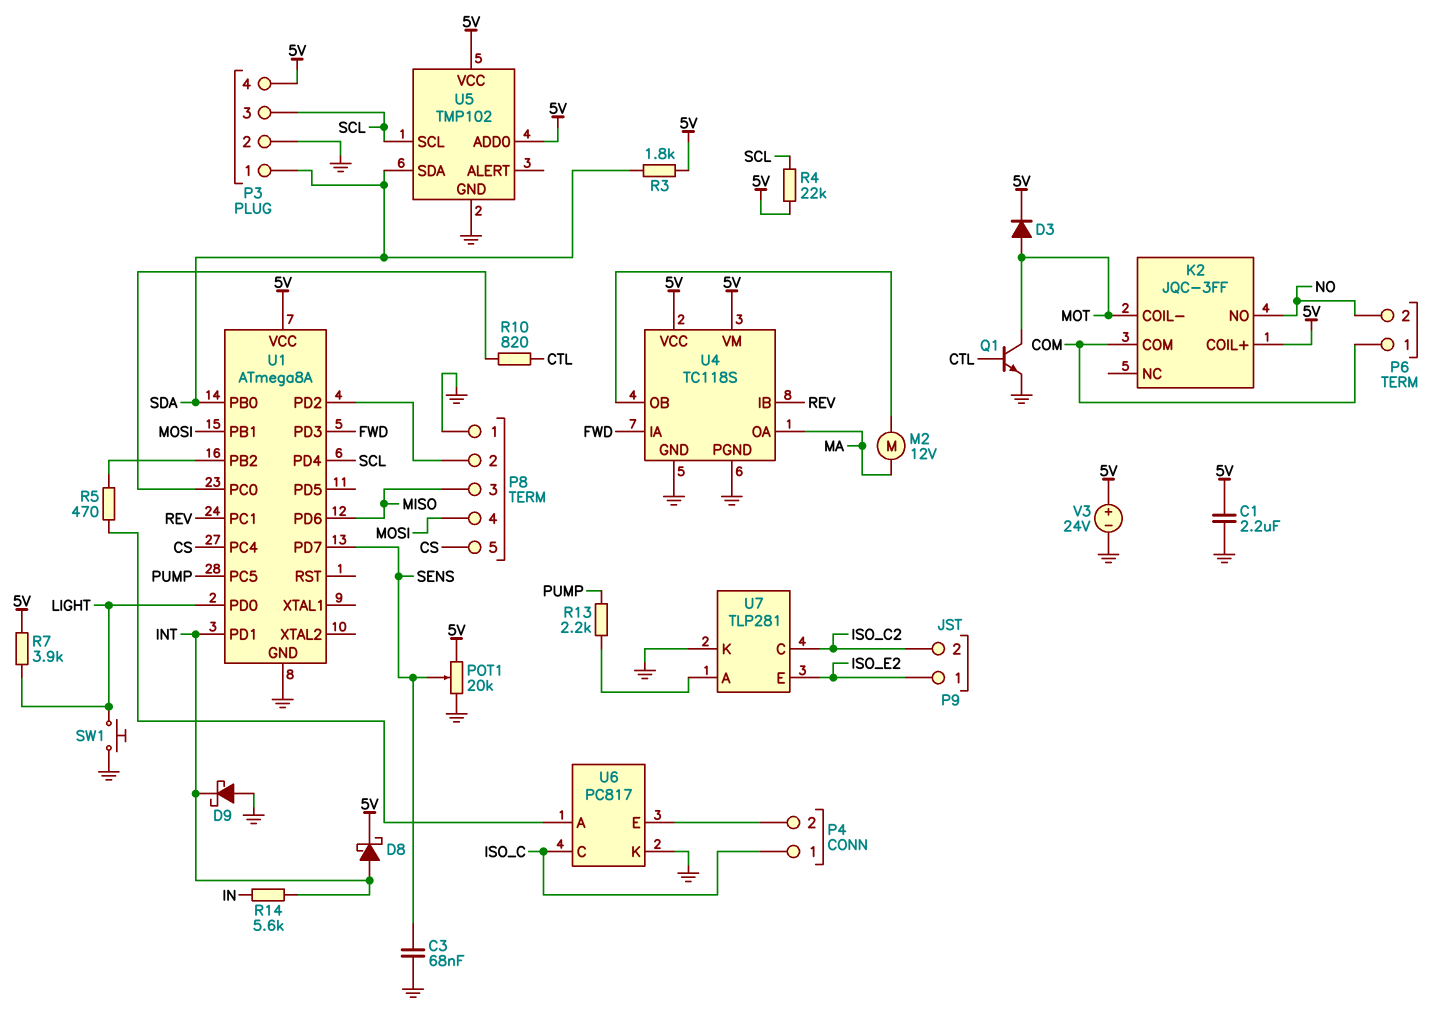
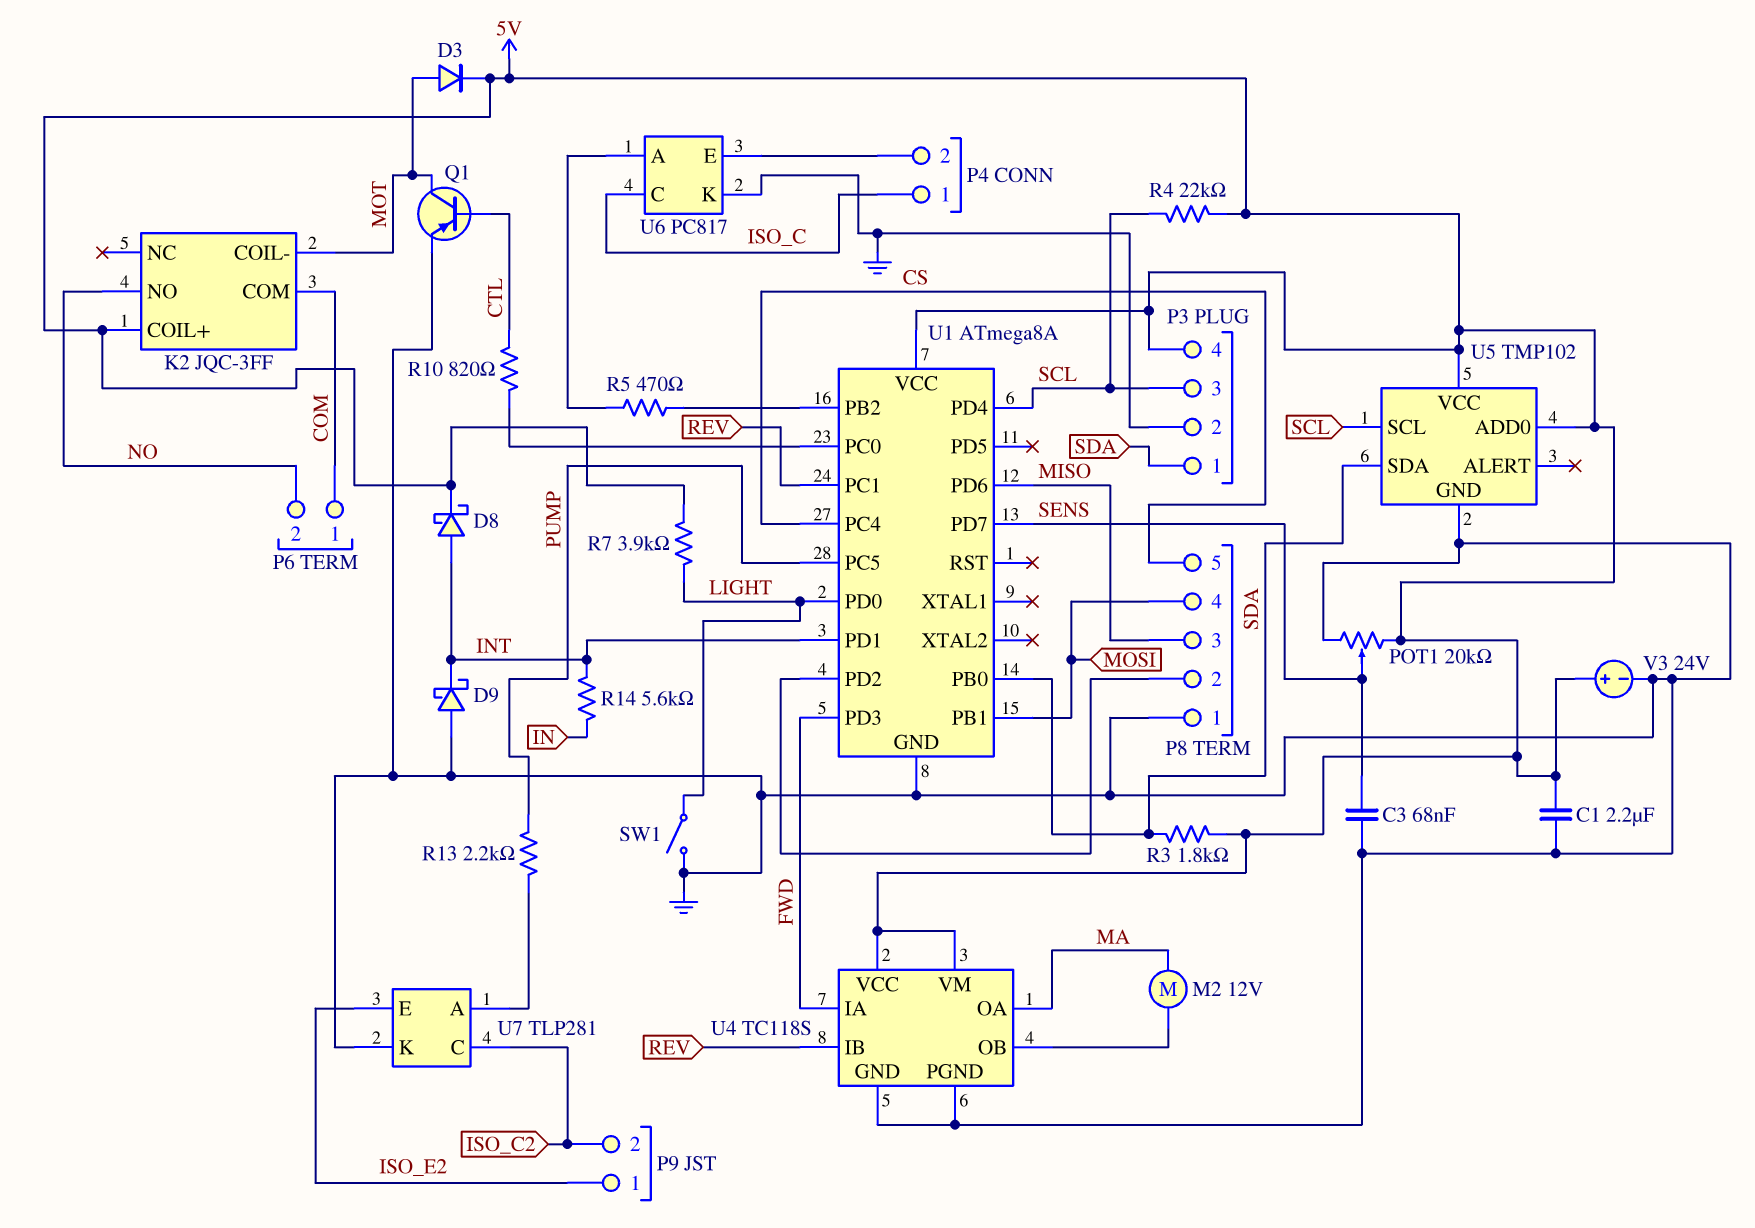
Q1: NPN (B CTL, C MOT, E GND) -> PNP (B CTL, C MOT, E GND)
SW1: button (GND, LIGHT) -> switch (GND, LIGHT)

